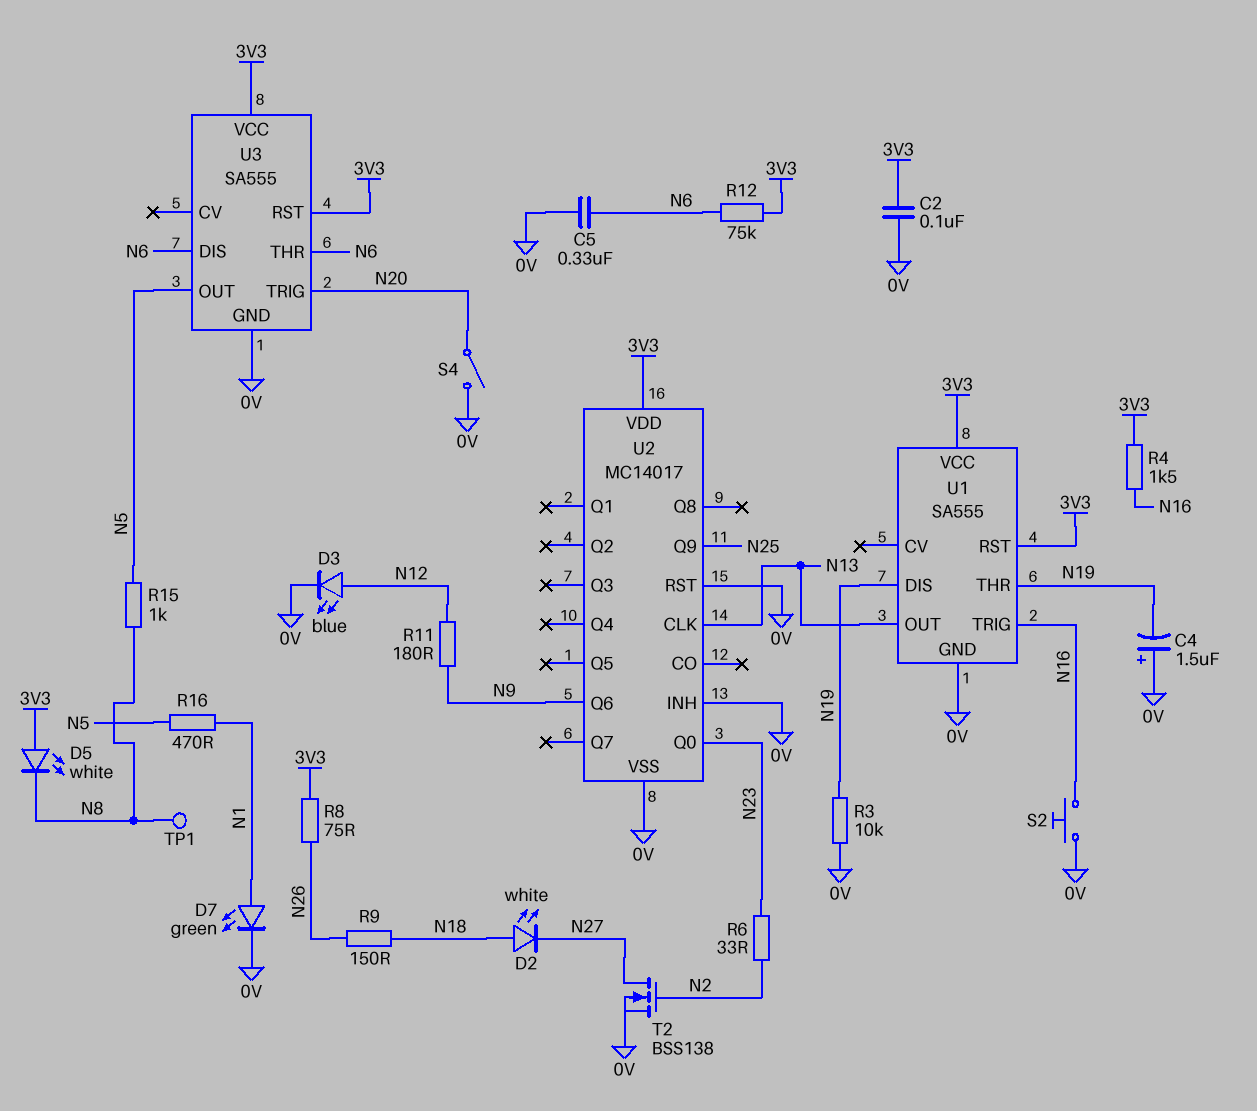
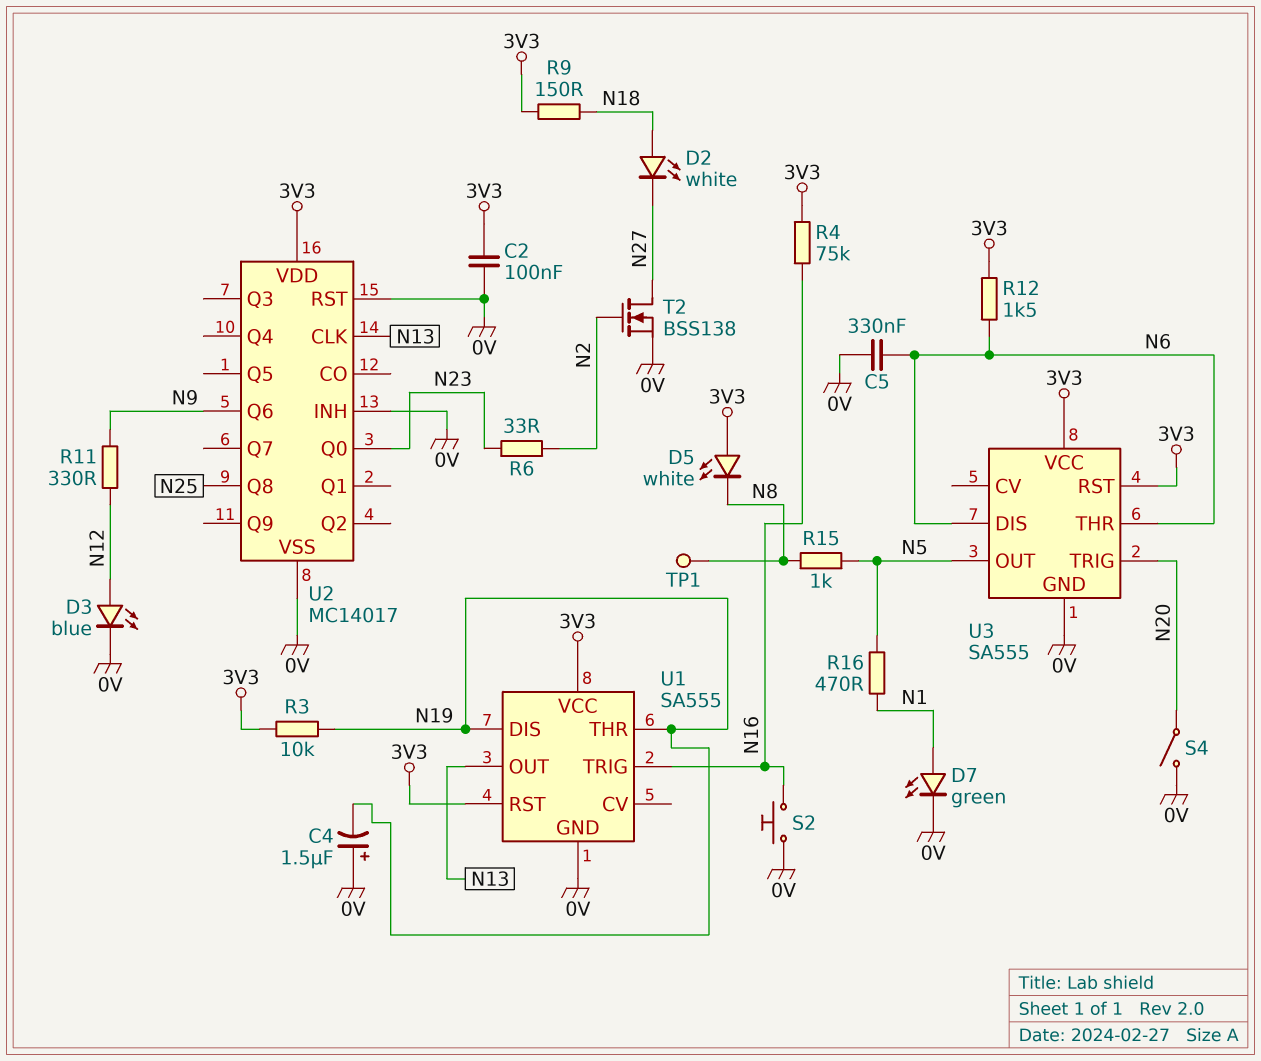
R3: 10k (0V, N19) -> 10k (3V3, N19)
R4: 1.5k (3V3, N16) -> 75k (3V3, N16)
R8: 75 (3V3, N26) -> none
R9: 150 (N18, N26) -> 150 (3V3, N18)
R11: 180 (N9, N12) -> 330 (N9, N12)
R12: 75k (3V3, N6) -> 1.5k (3V3, N6)
U2 pin Q8: none -> N25
U2 pin Q9: N25 -> none

